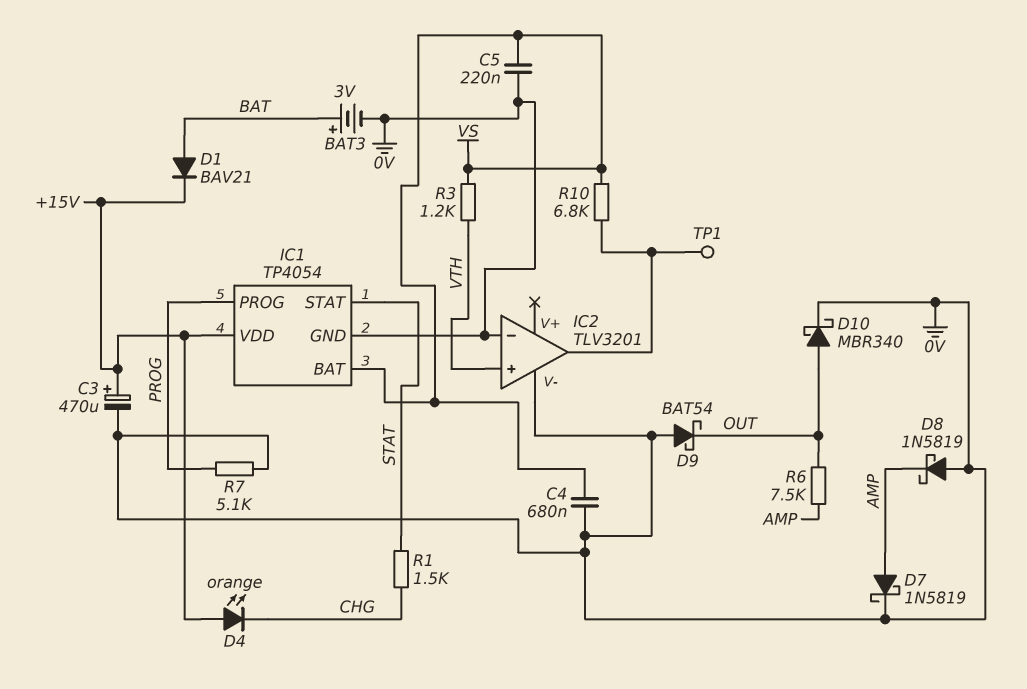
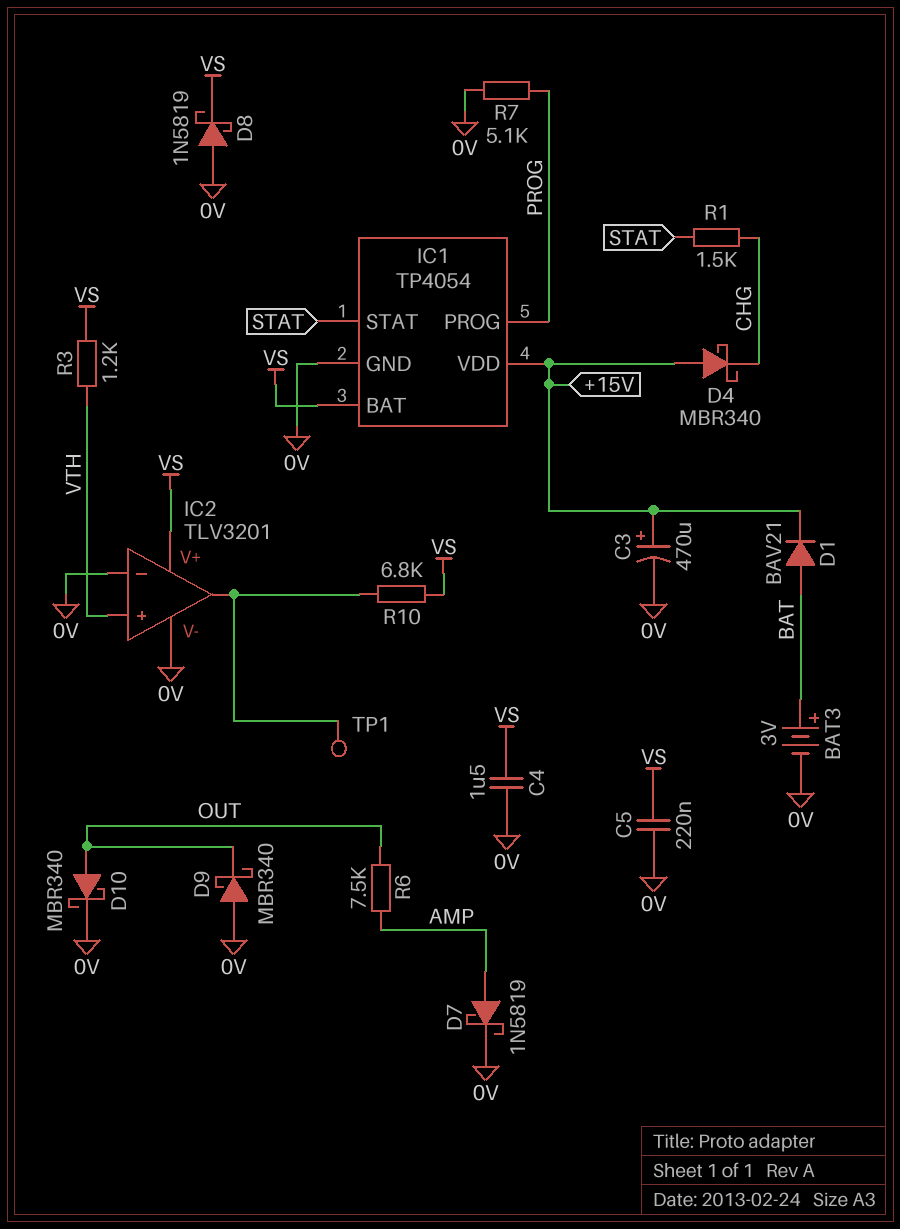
C4: 680nF (0V, VS) -> 1.5uF (0V, VS)
D4: LED orange (A +15V, K CHG) -> schottky MBR340 (A +15V, K CHG)
D8: schottky 1N5819 (A 0V, K AMP) -> schottky 1N5819 (A 0V, K VS)
D9: schottky BAT54 (A 0V, K OUT) -> schottky MBR340 (A 0V, K OUT)
IC2 pin V+: none -> VS

